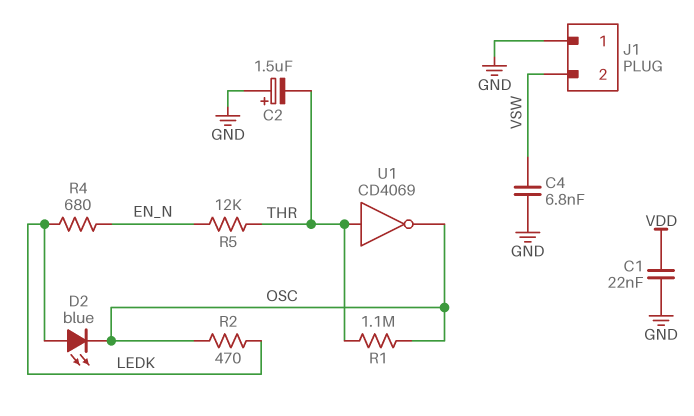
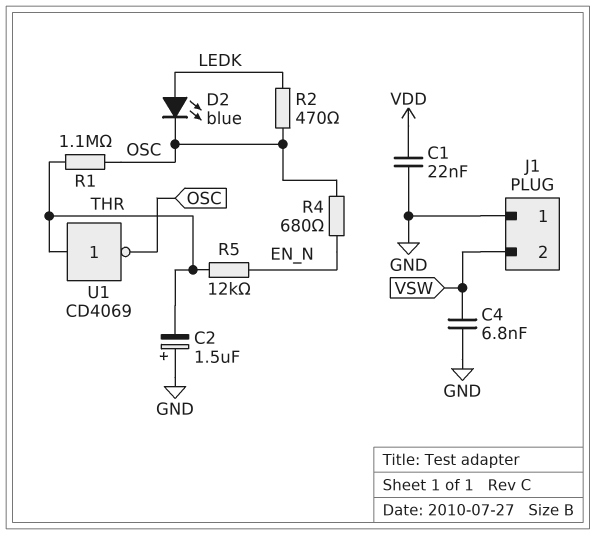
R4: 680 (EN_N, LEDK) -> 680 (EN_N, OSC)

